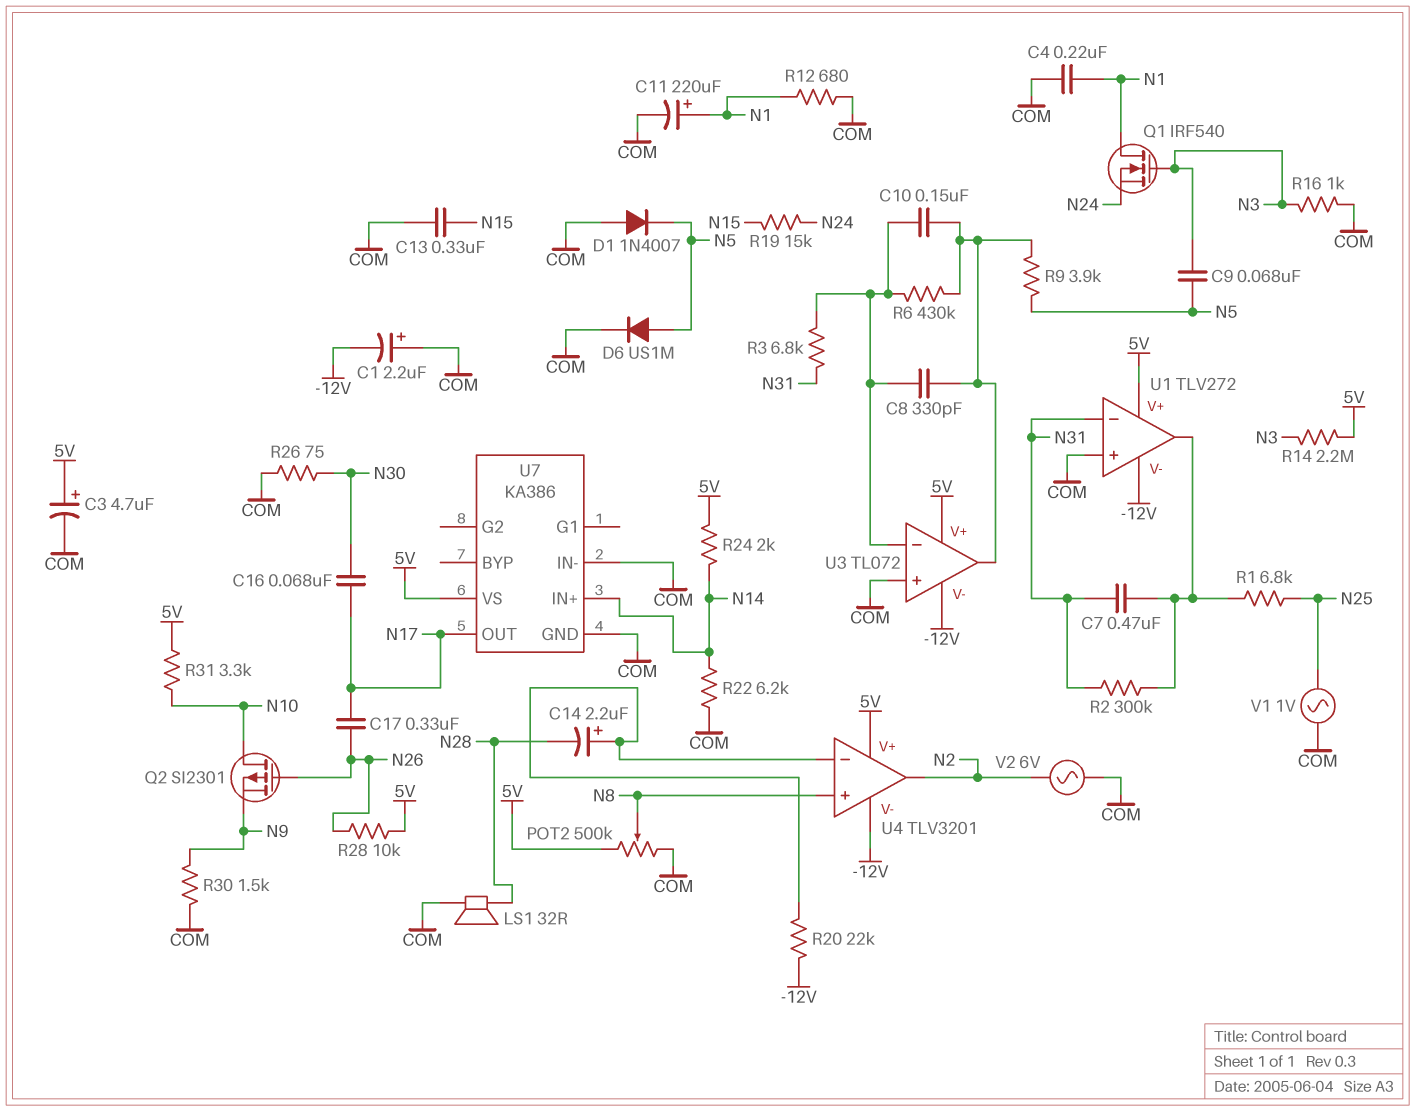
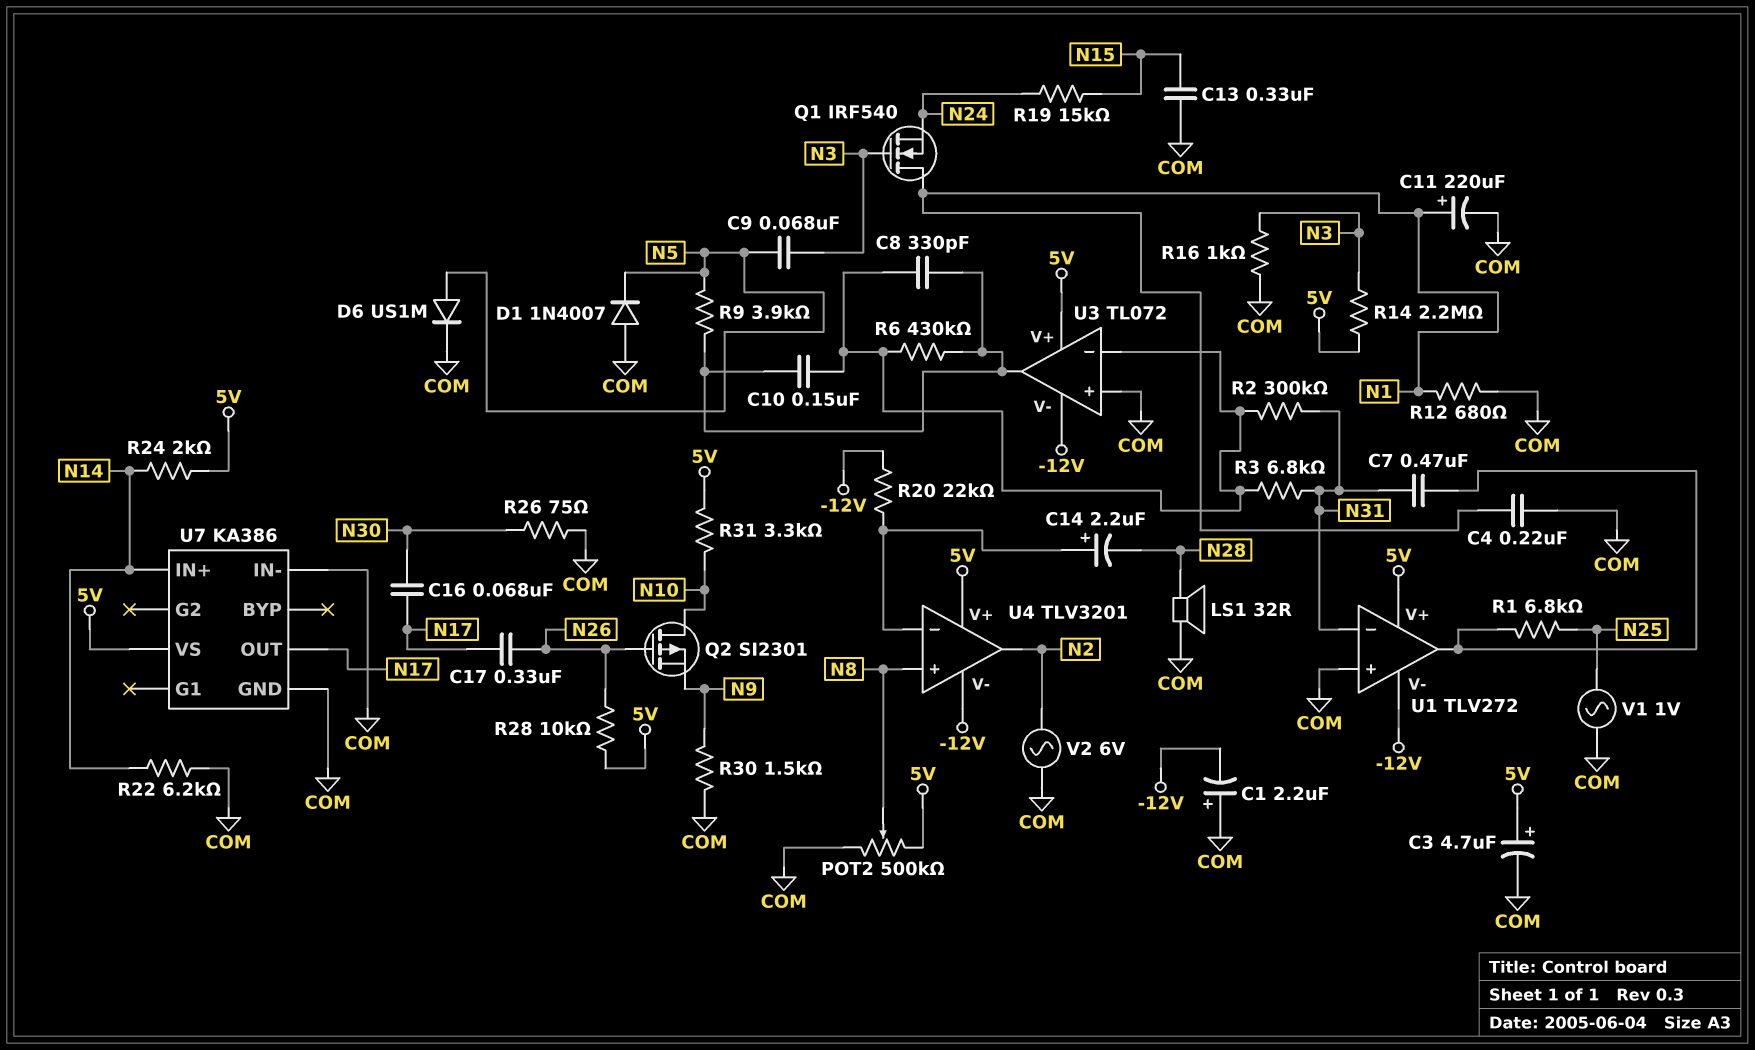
R2: 300k (N31, U1/out) -> 300k (N31, U3/in-)

